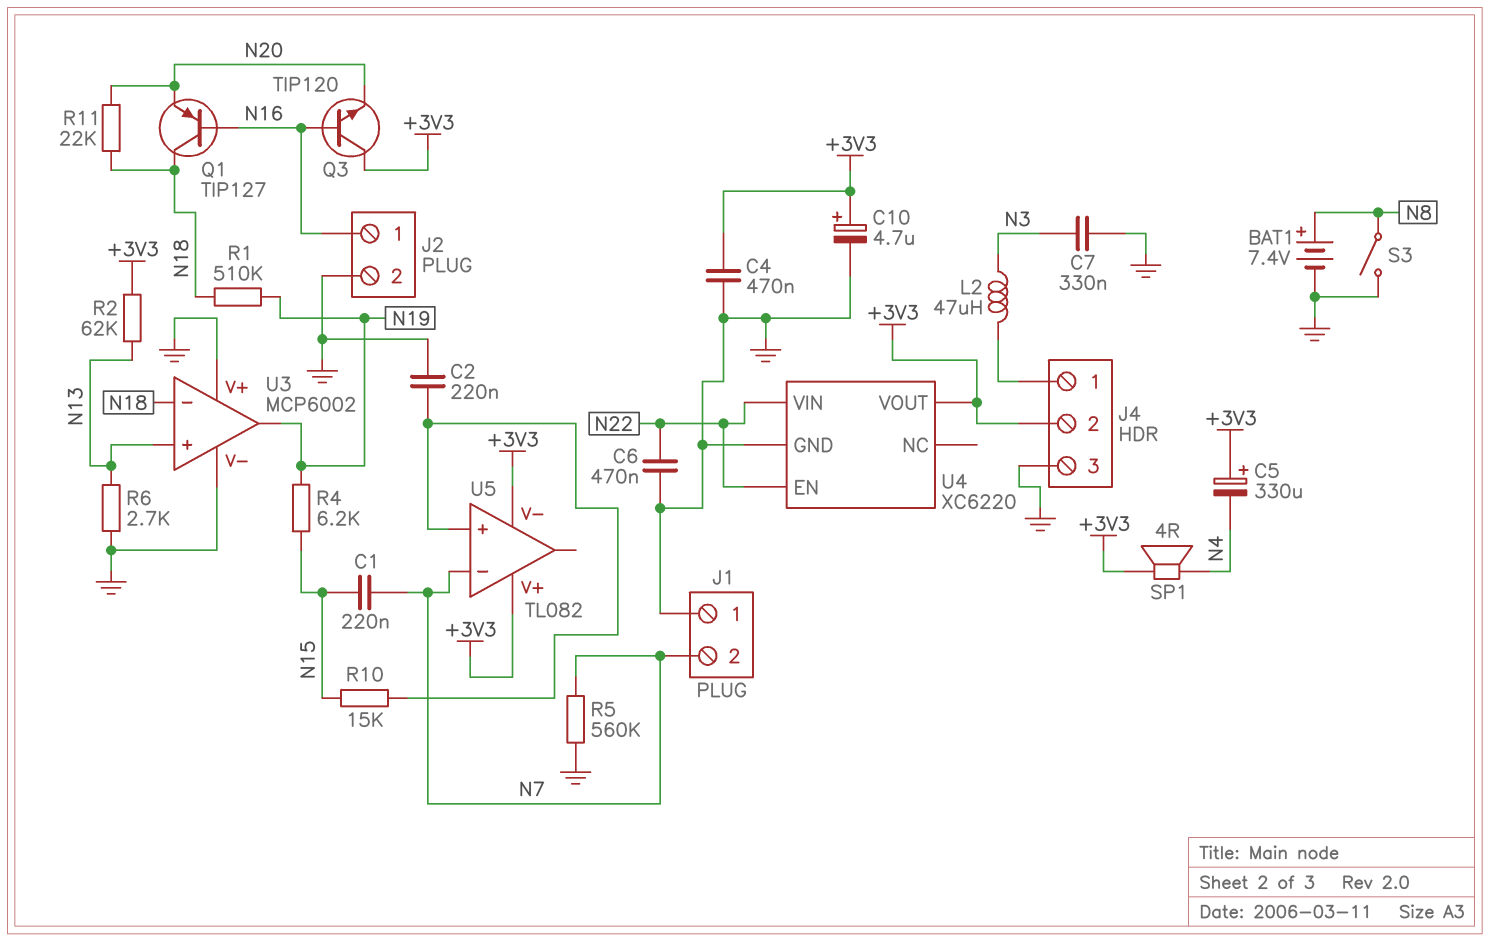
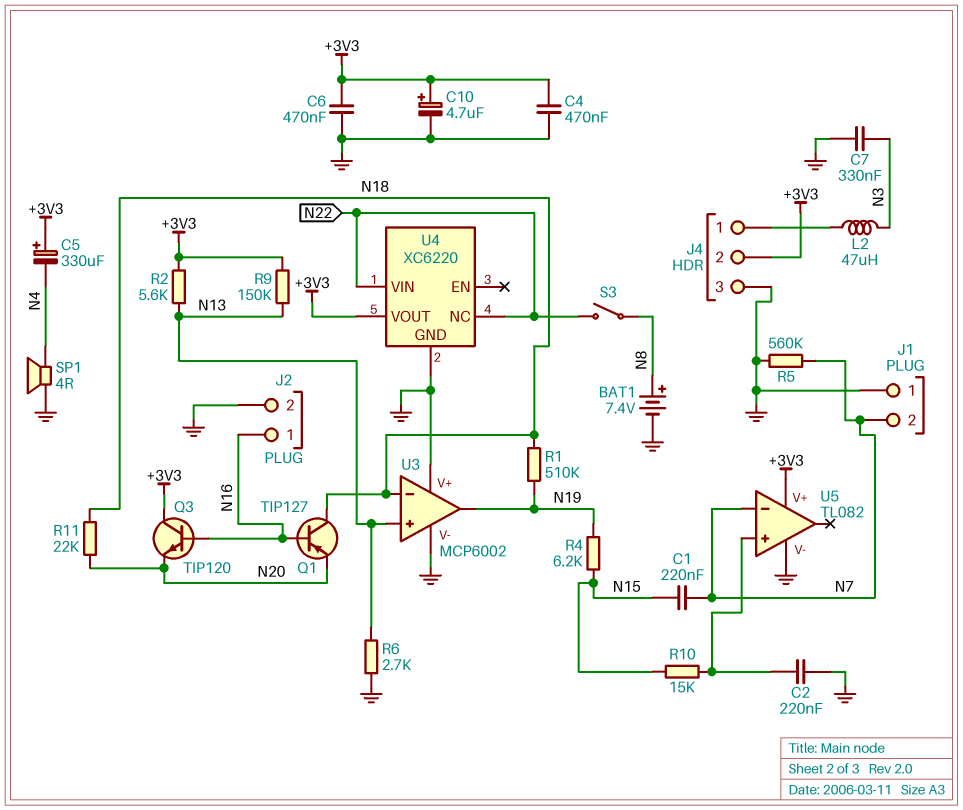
C6: 470nF (GND, N22) -> 470nF (+3V3, GND)
R2: 62k (+3V3, N13) -> 5.6k (+3V3, N13)
R9: none -> 150k (+3V3, N13)
S3: switch (GND, N8) -> switch (N8, N22)
SP1: speaker 4R (+3V3, N4) -> speaker 4R (GND, N4)
U4 pin EN: N22 -> none
U4 pin NC: none -> N22
U5 pin V-: +3V3 -> GND

